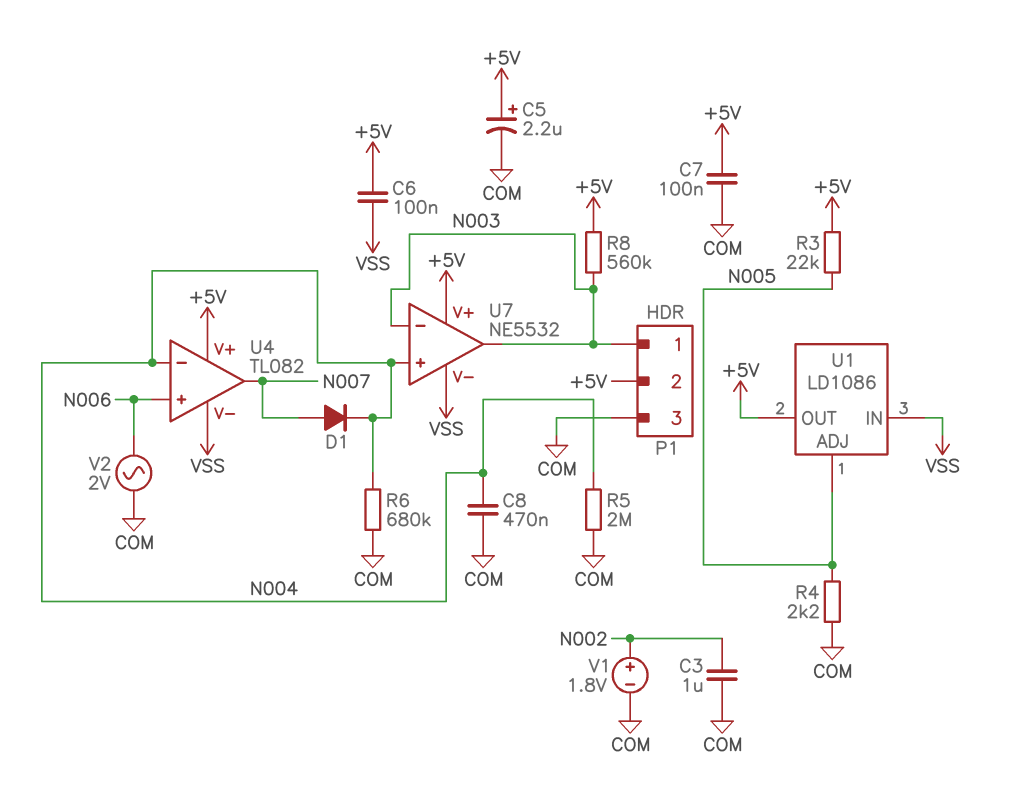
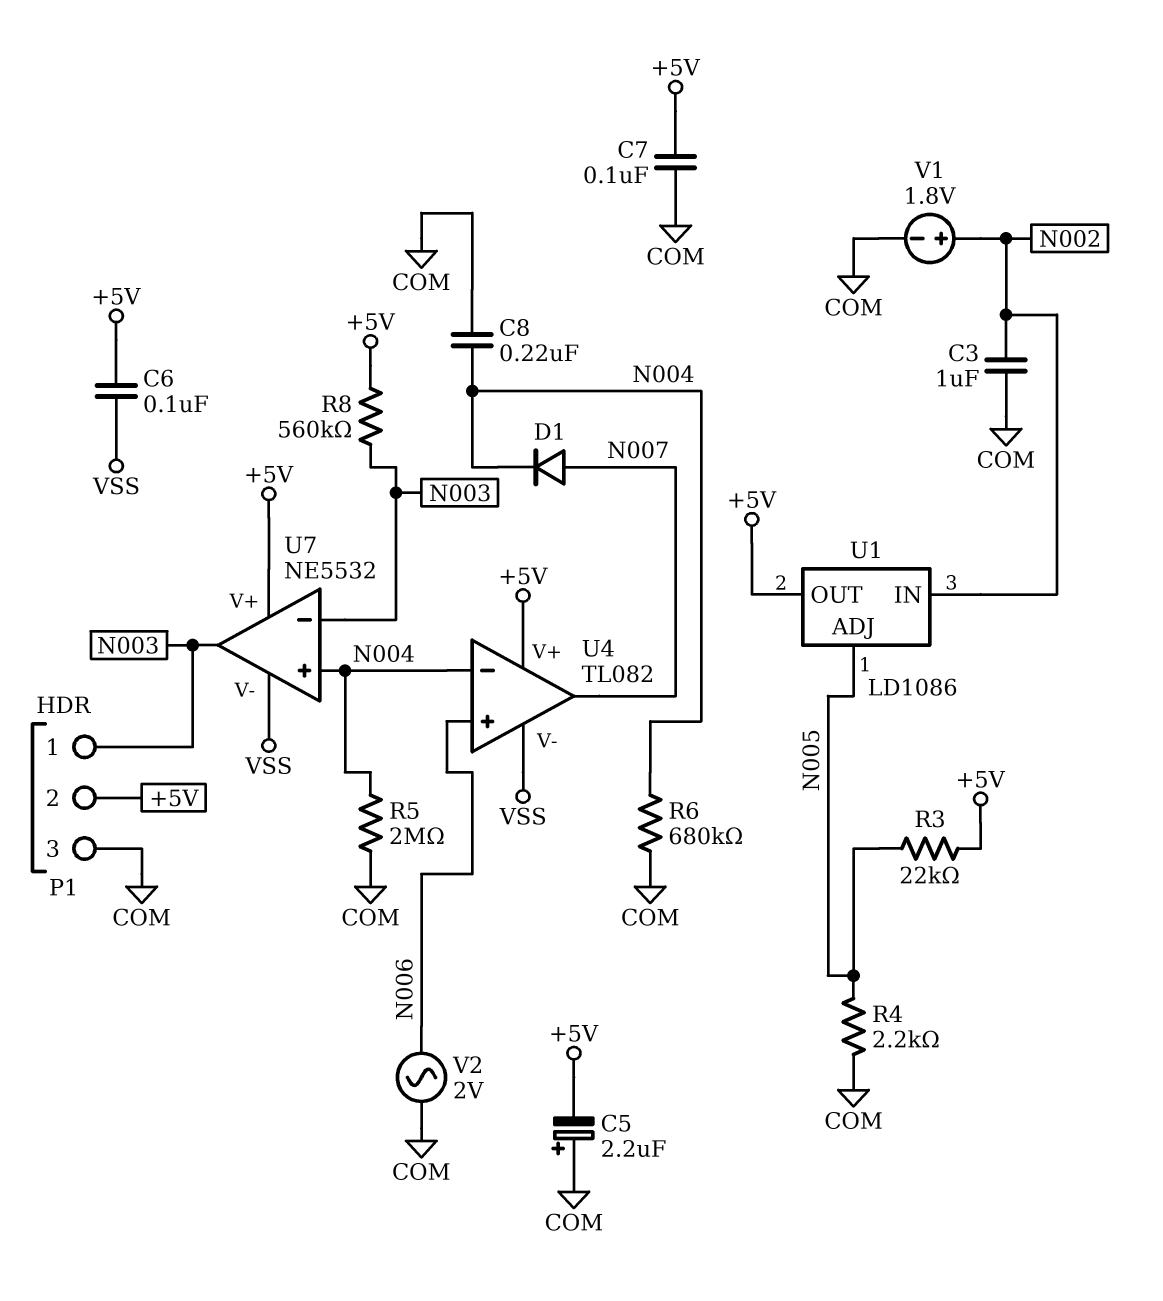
C5: 2.2uF (plus +5V, minus COM) -> 2.2uF (plus COM, minus +5V)
C8: 470nF (COM, N004) -> 220nF (COM, N004)
U1 pin IN: VSS -> N002

